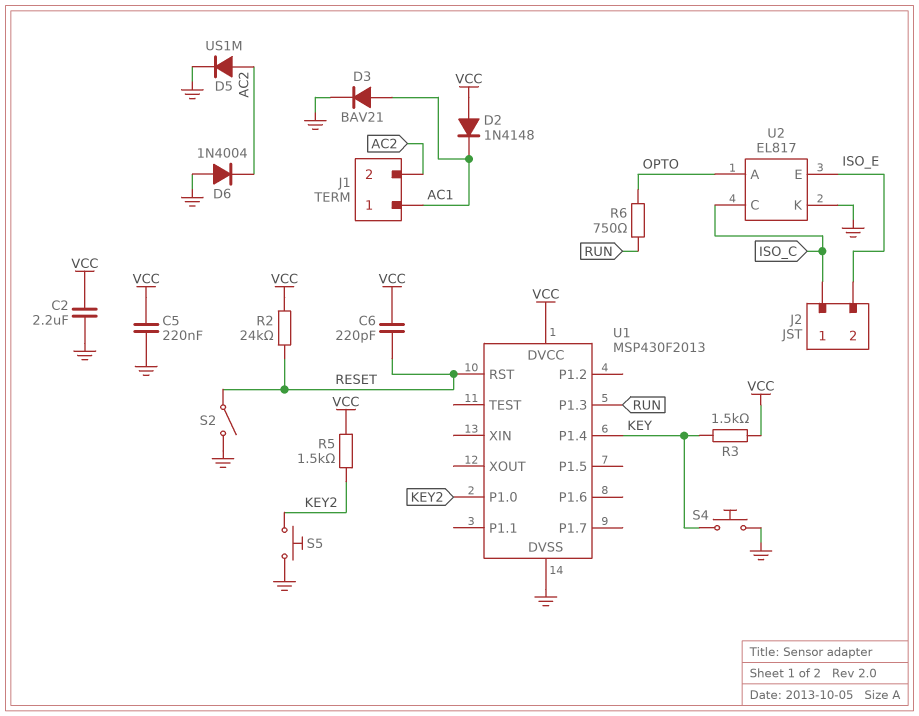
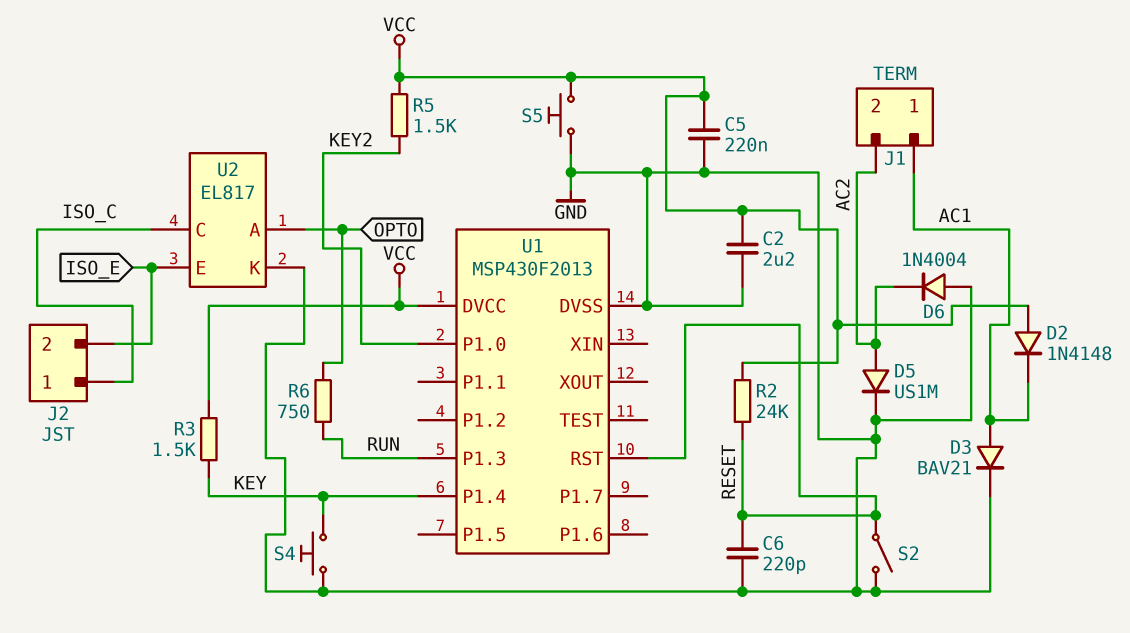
C6: 220pF (RESET, VCC) -> 220pF (GND, RESET)
S5: button (GND, KEY2) -> button (GND, VCC)

